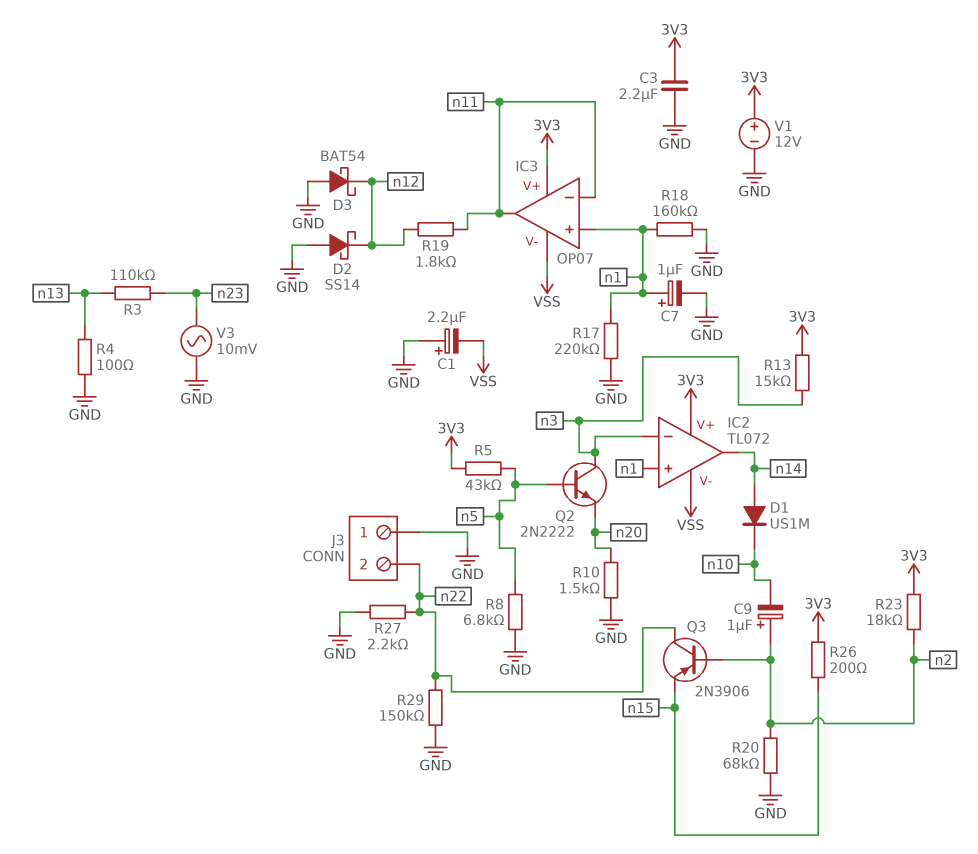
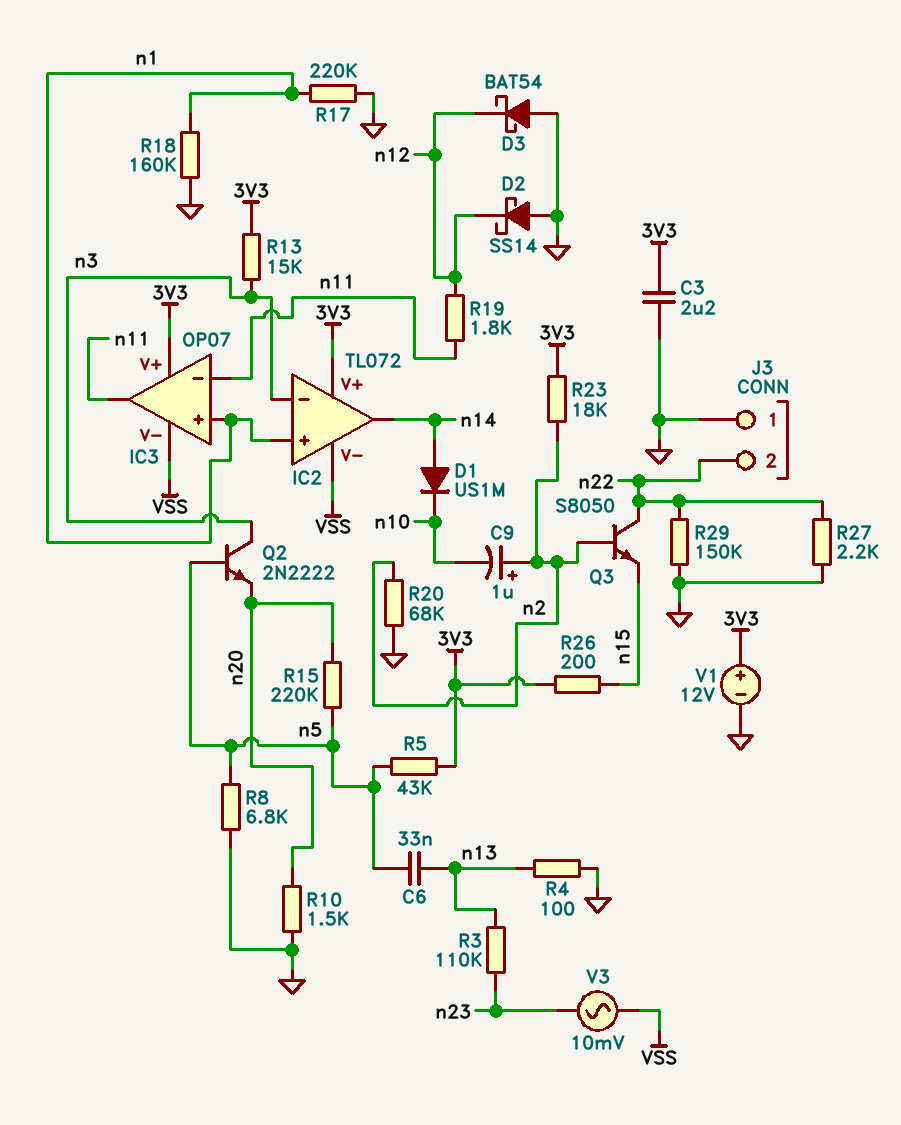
C1: 2.2uF (plus GND, minus VSS) -> none
C6: none -> 33nF (n5, n13)
C7: 1uF (plus n1, minus GND) -> none
Q3: PNP 2N3906 (B n2, C n22, E n15) -> NPN S8050 (B n2, C n22, E n15)
R15: none -> 220k (n5, n20)
V3: AC 10mV (GND, n23) -> AC 10mV (VSS, n23)

